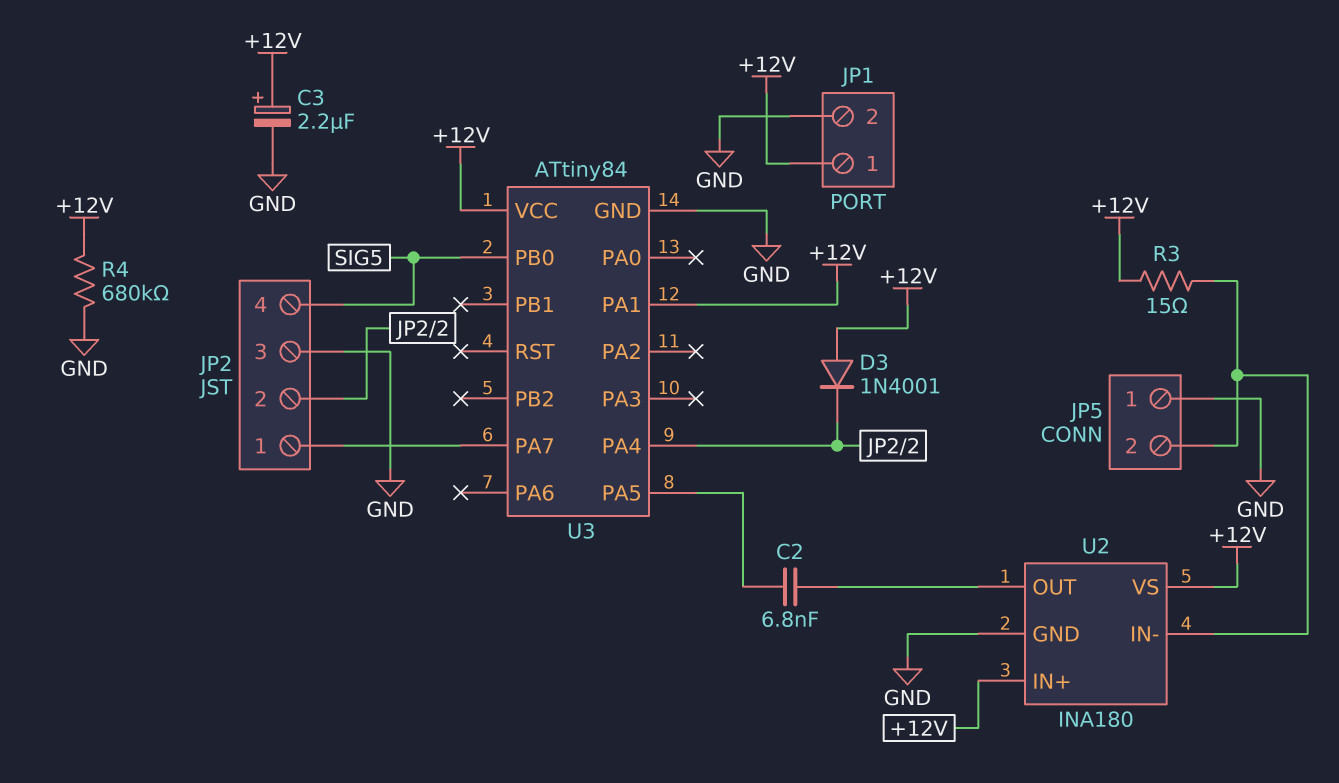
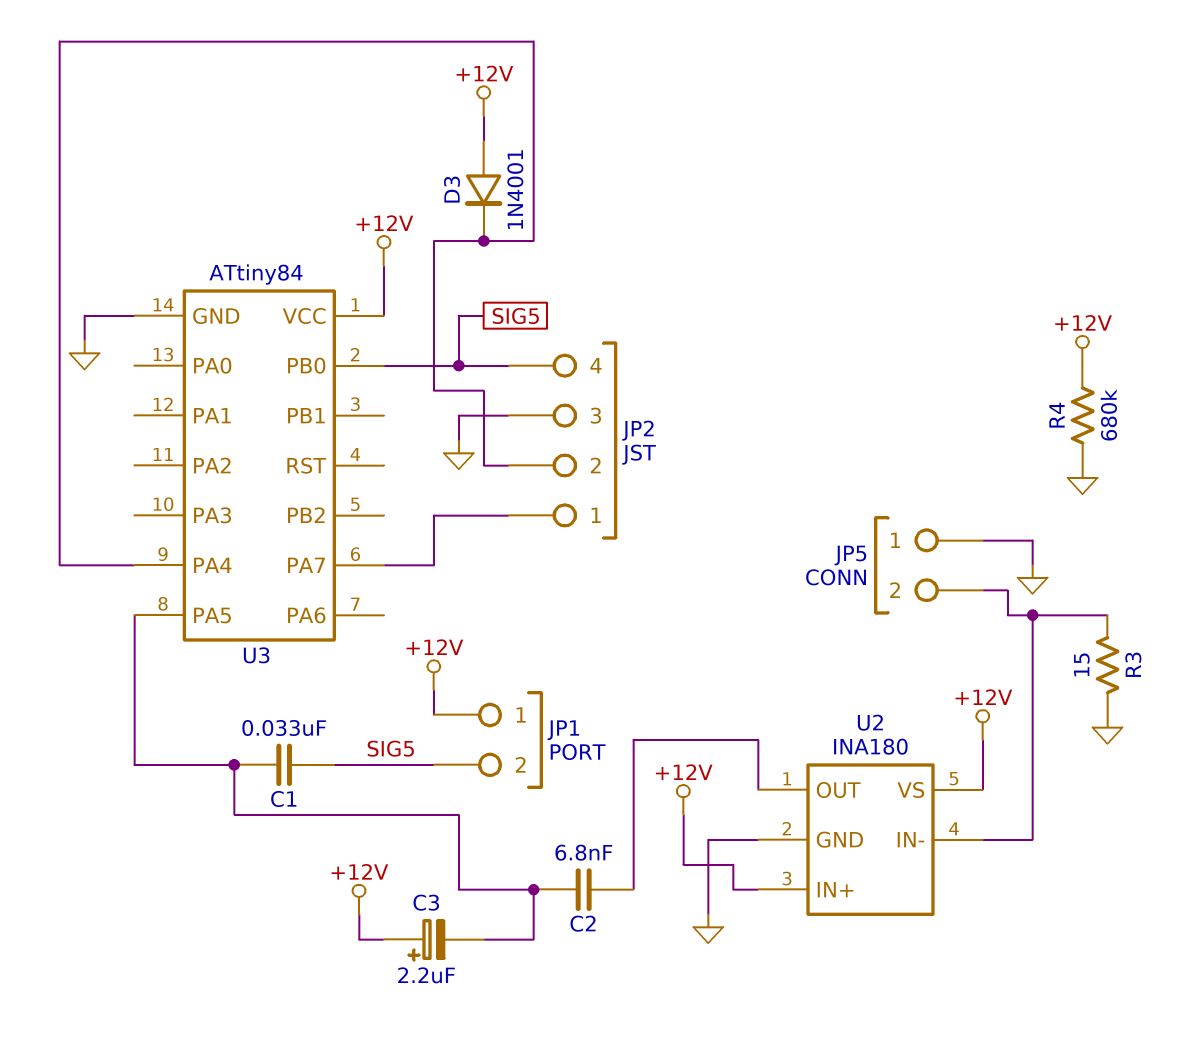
C1: none -> 33nF (SIG5, U3/PA5)
C3: 2.2uF (plus +12V, minus GND) -> 2.2uF (plus +12V, minus U3/PA5)
JP1 pin 2: GND -> SIG5
R3: 15 (+12V, JP5/2) -> 15 (GND, JP5/2)
U3 pin PA1: +12V -> none

